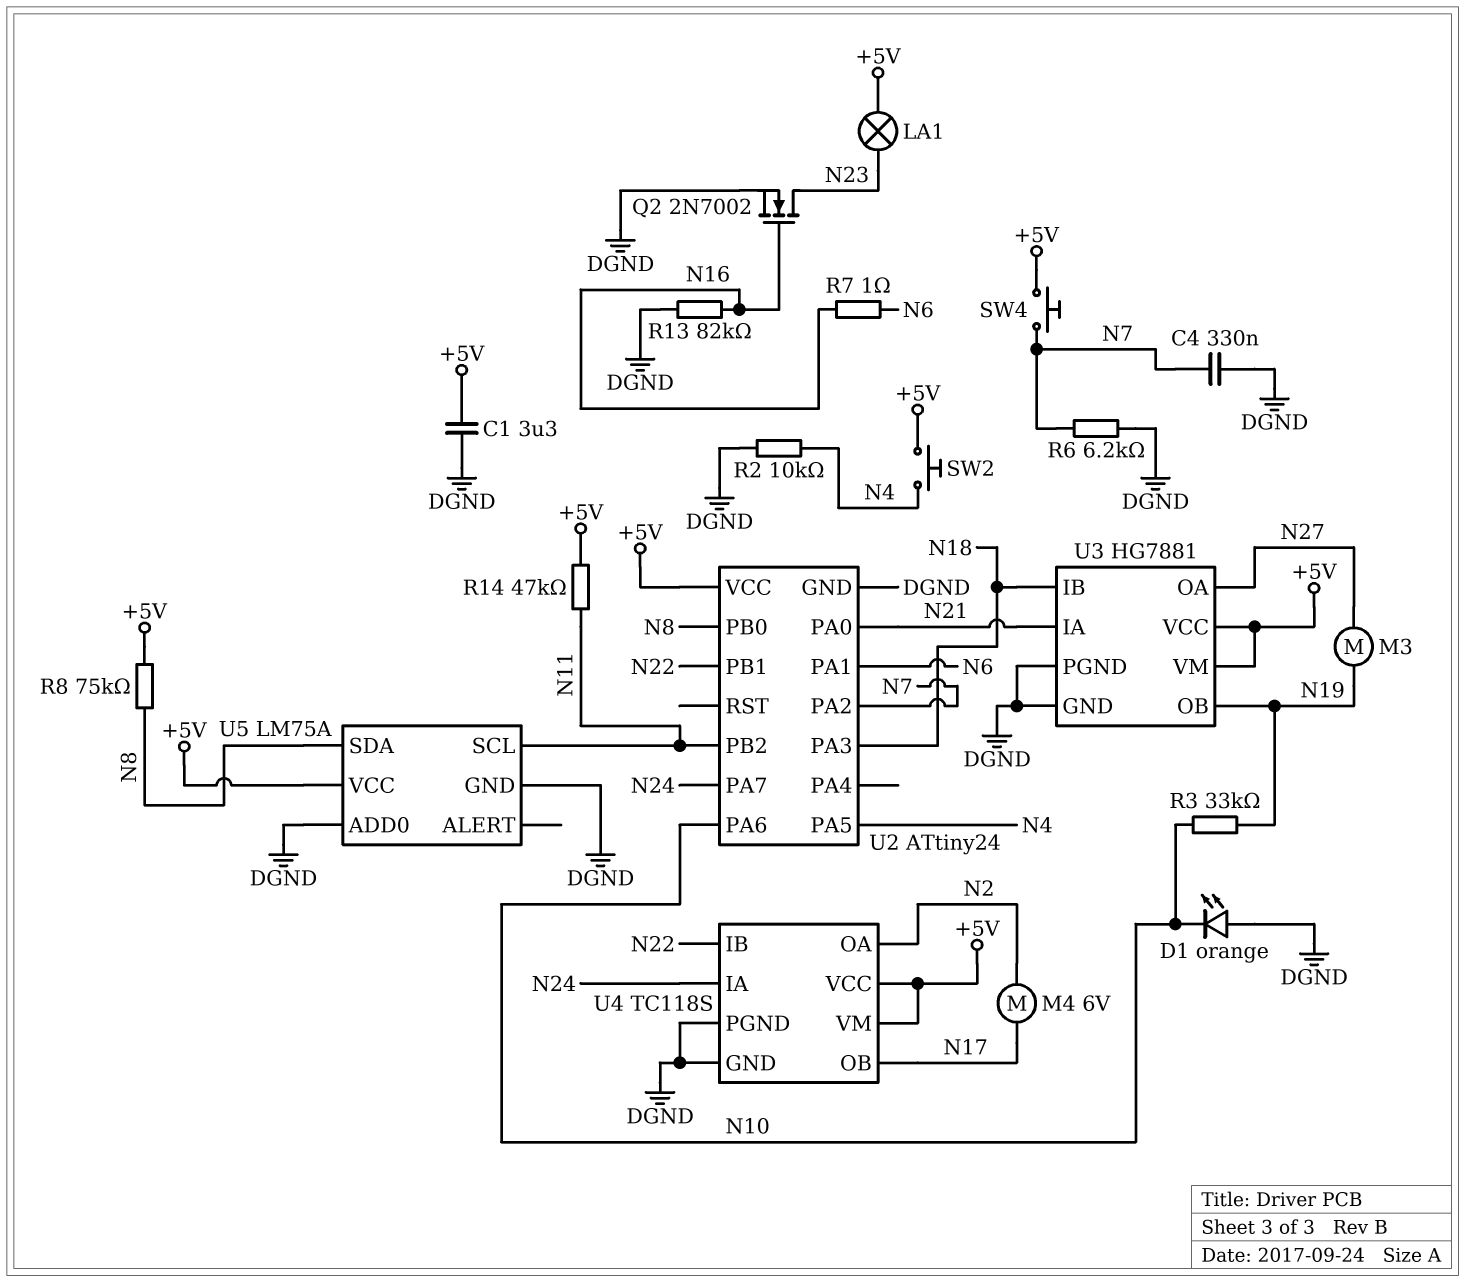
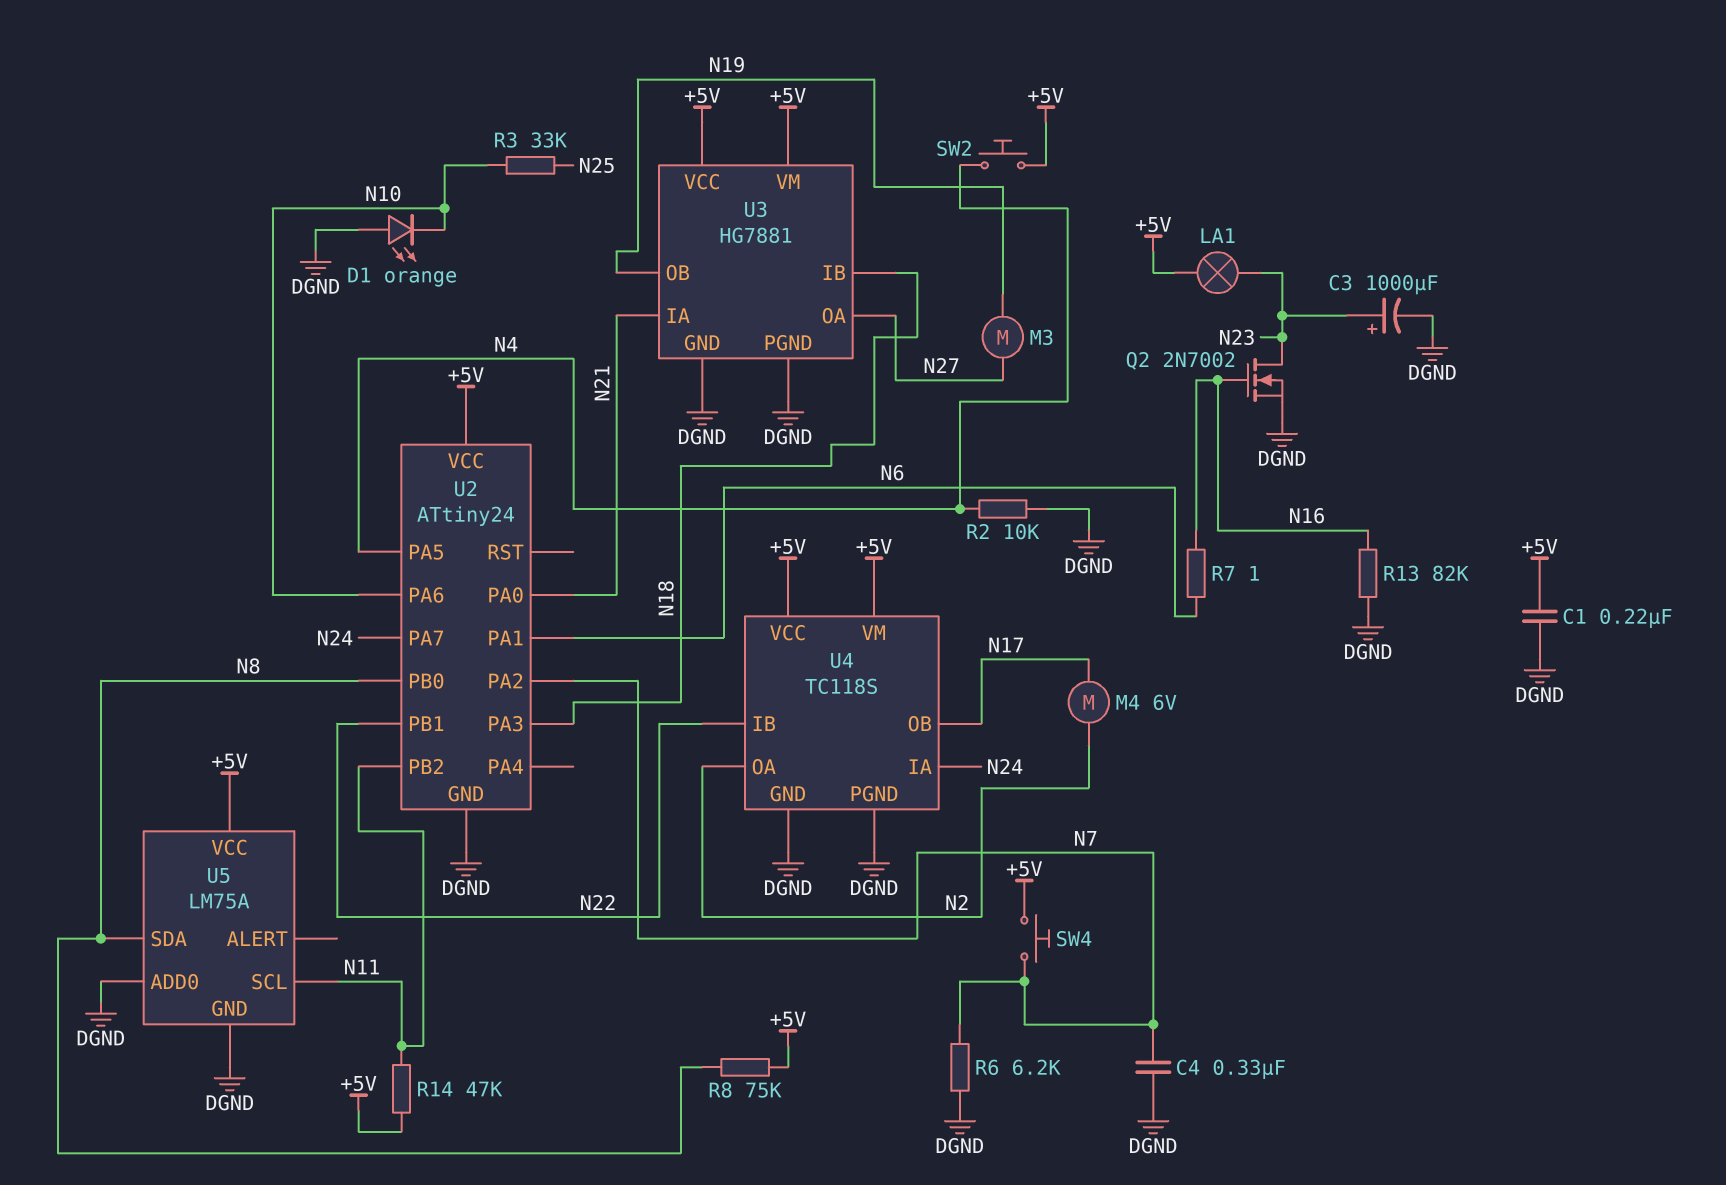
C1: 3.3uF (+5V, DGND) -> 220nF (+5V, DGND)
C3: none -> 1000uF (plus N23, minus DGND)
R3: 33k (N10, N19) -> 33k (N10, N25)

